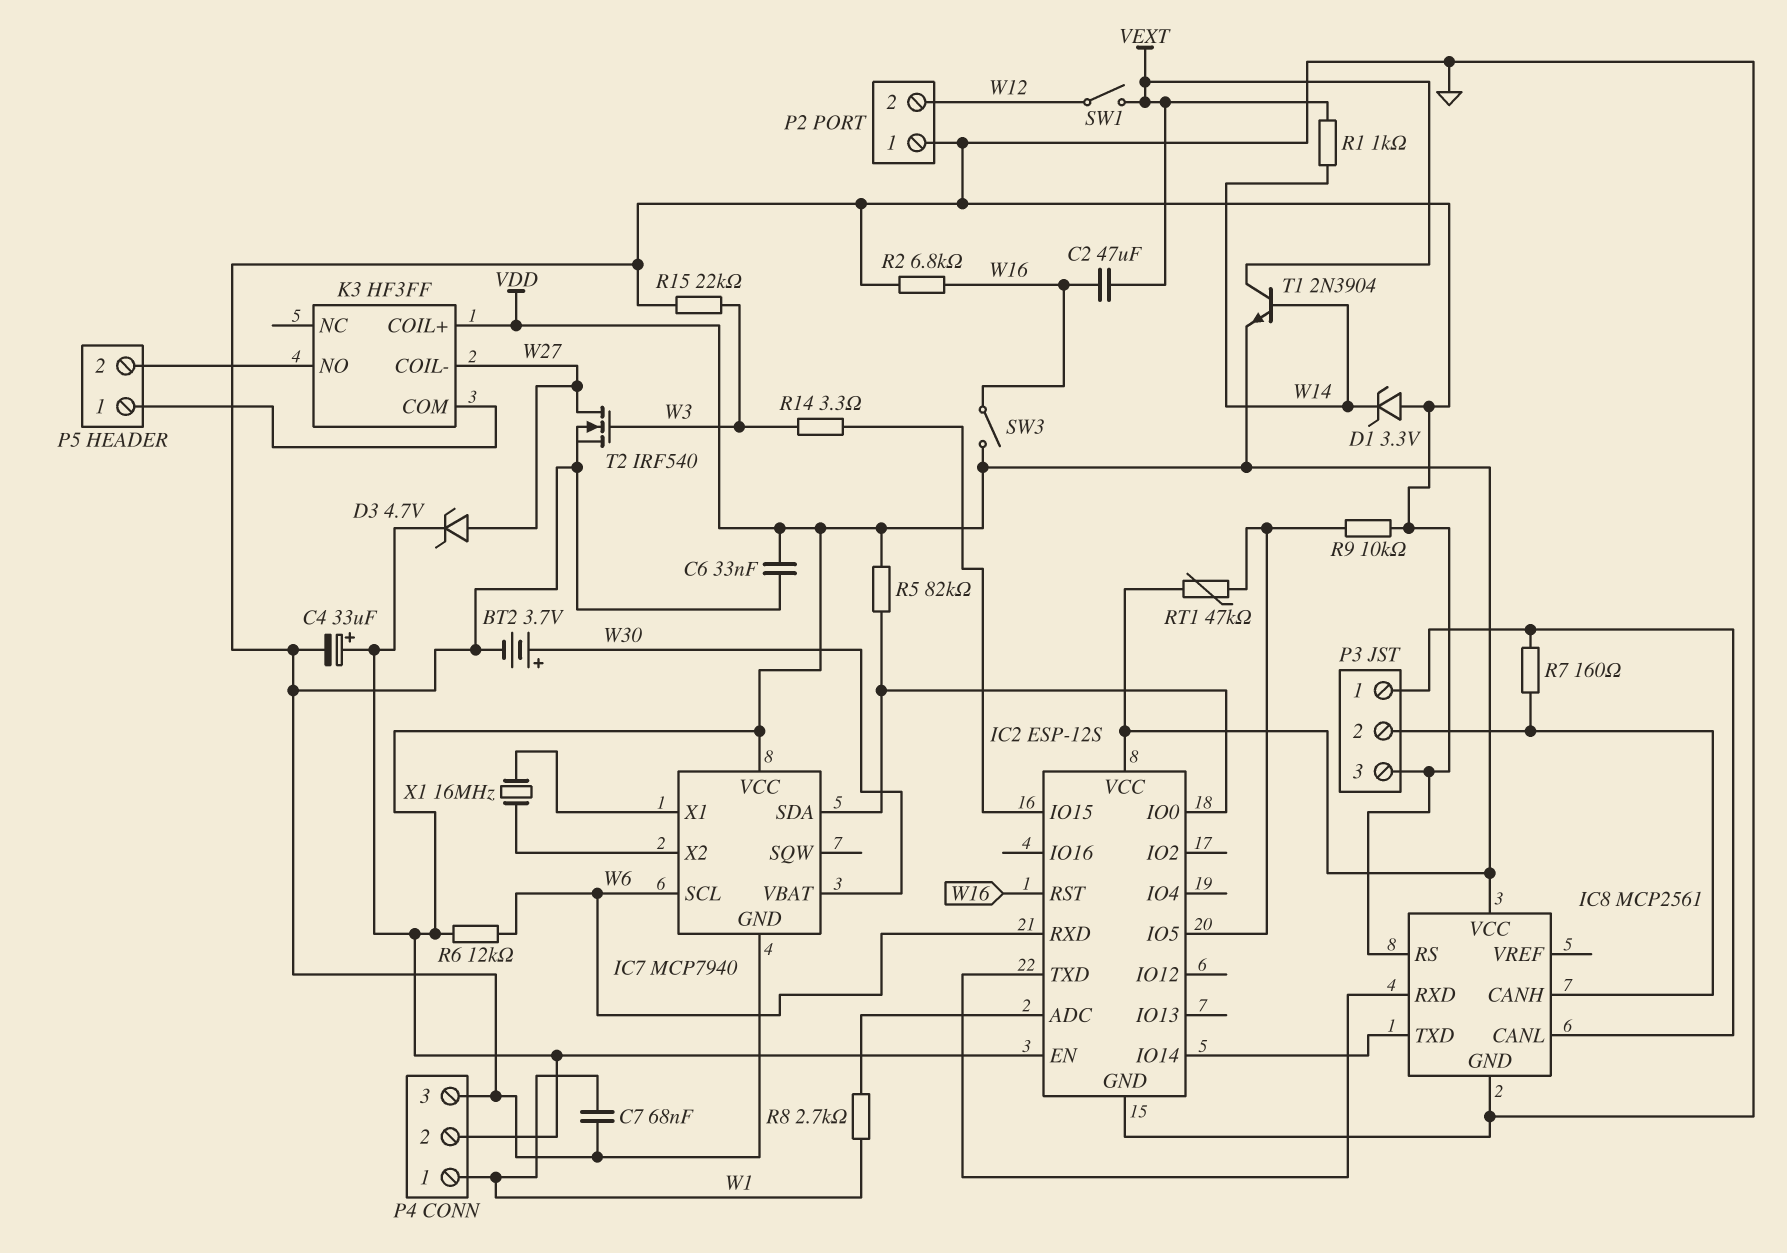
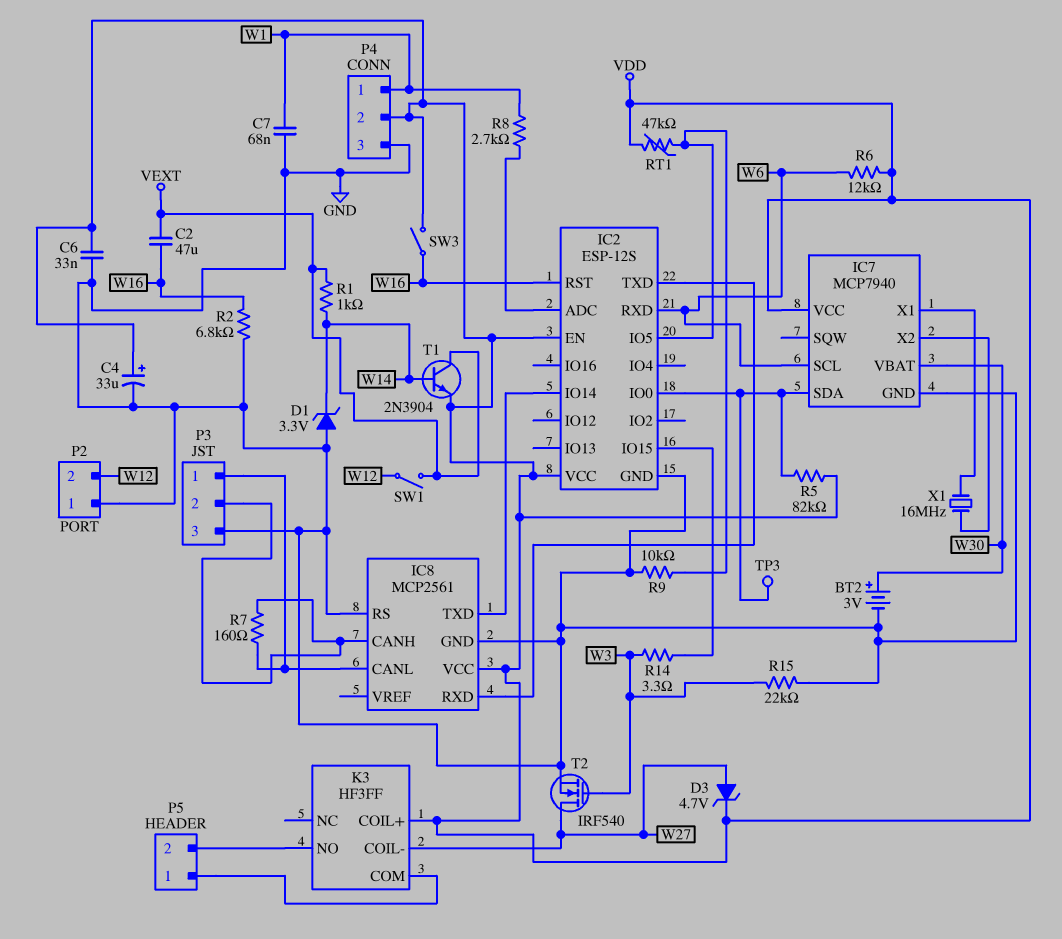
BT2: 3.7V (plus W30, minus GND) -> 3V (plus W30, minus GND)
TP3: none -> test point (IC2/IO0)

